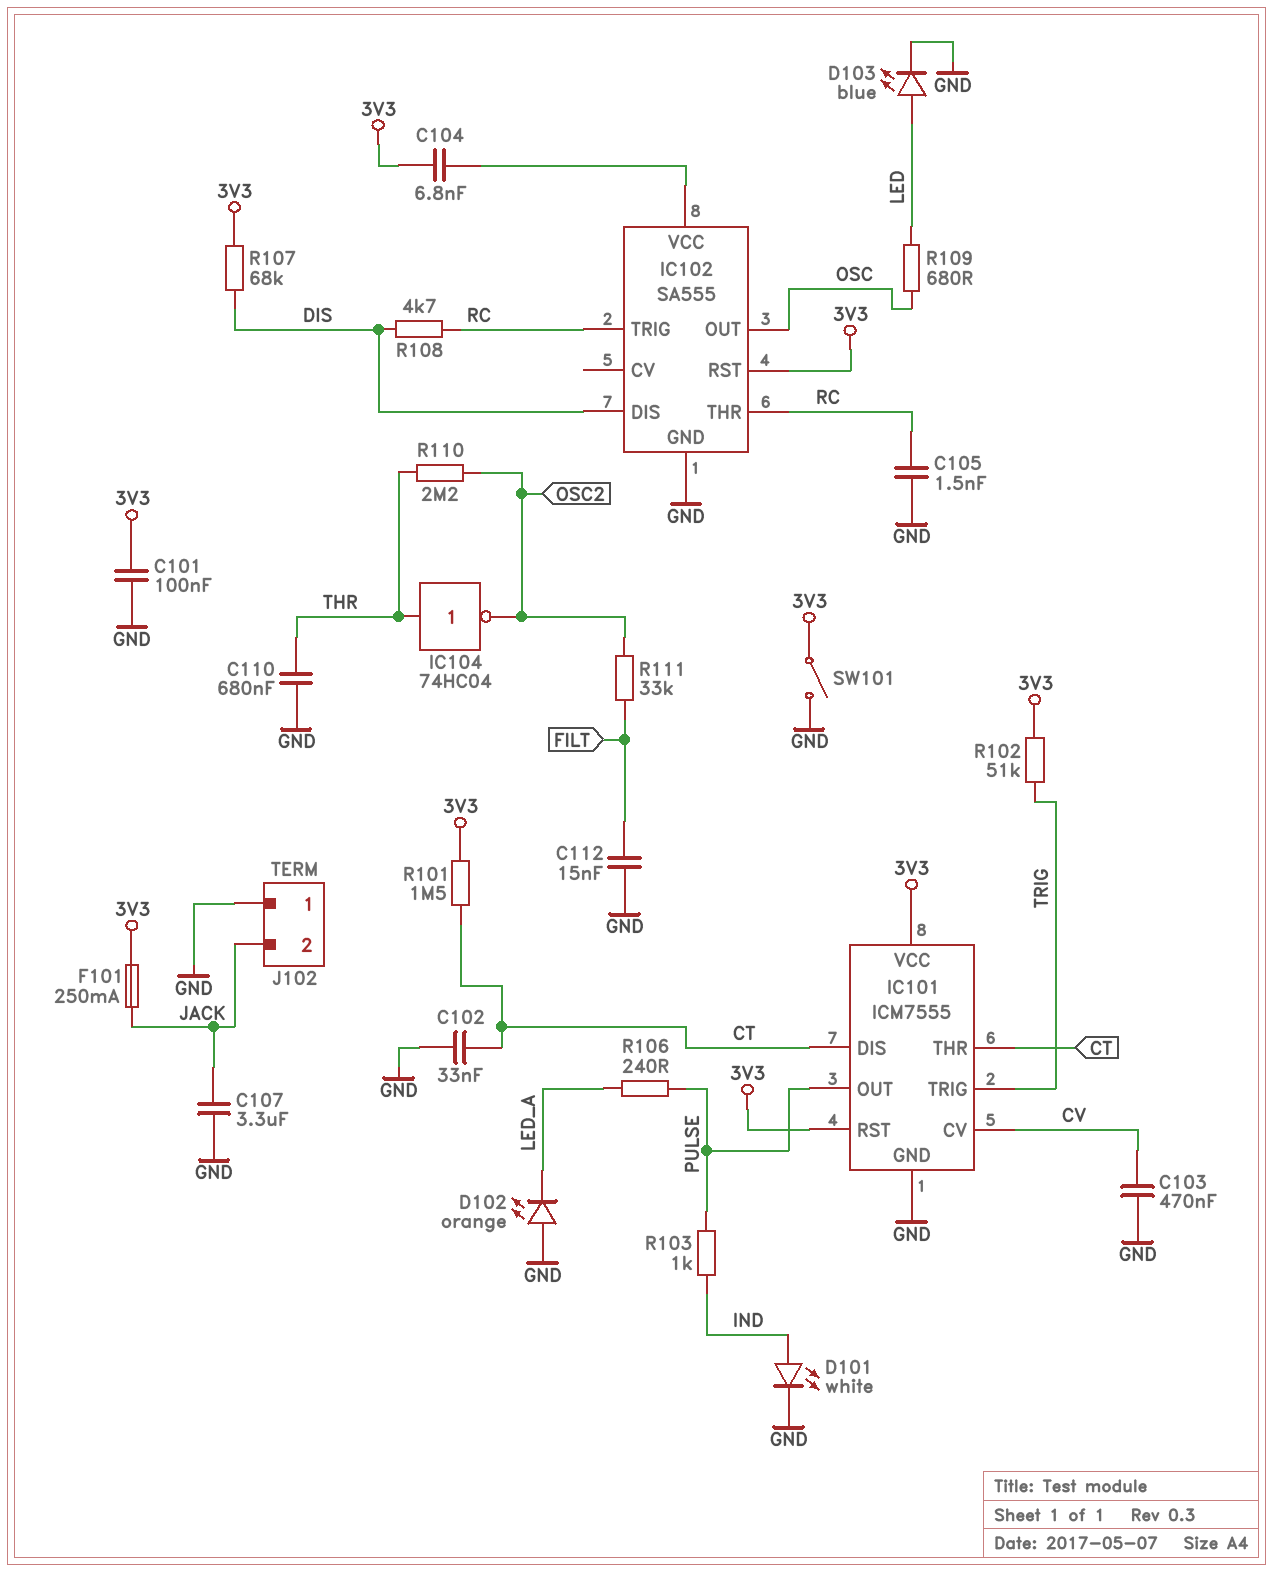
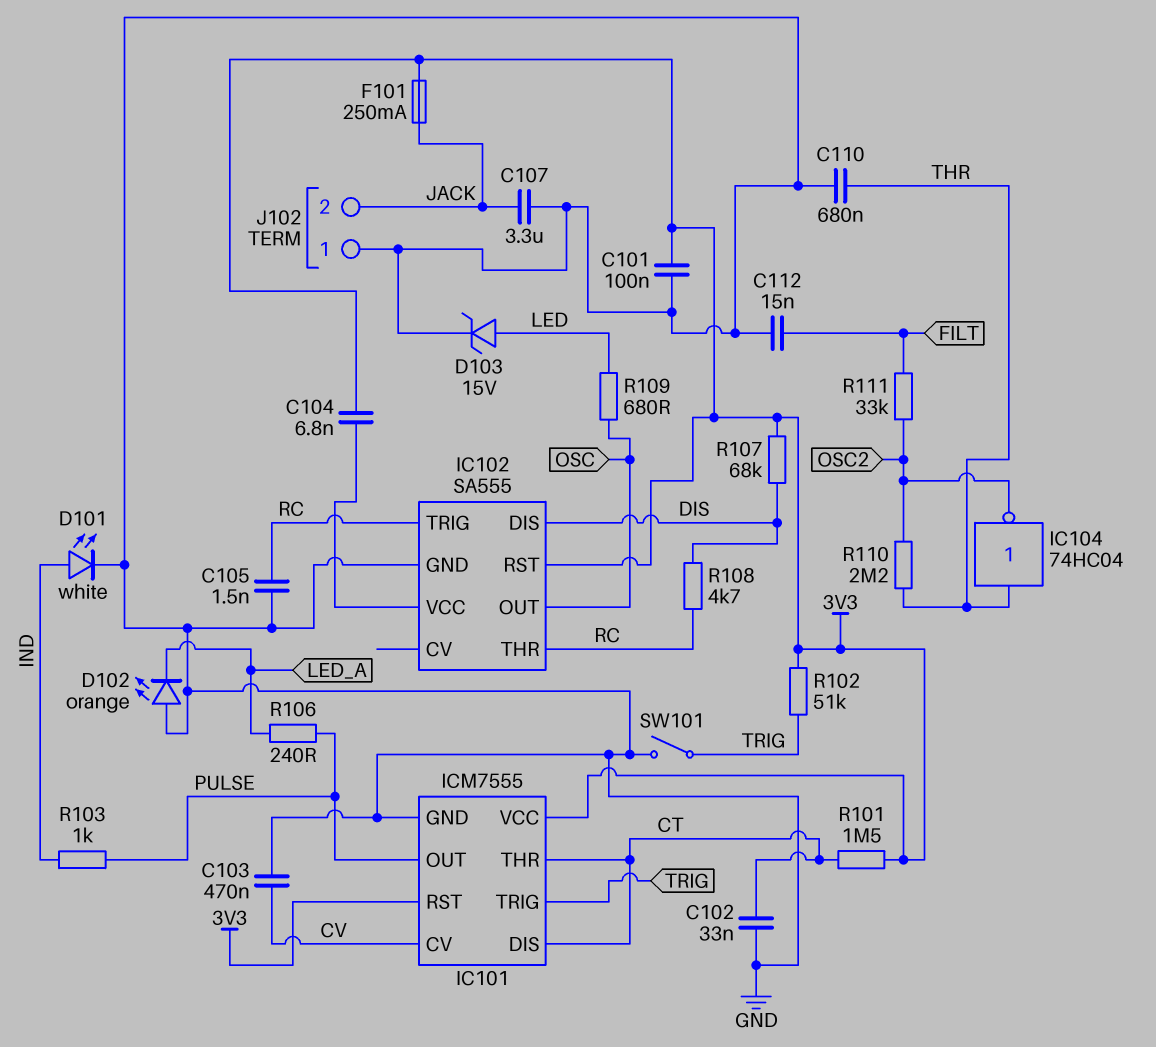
D103: LED blue (A LED, K GND) -> zener 15V (A LED, K GND)
SW101: switch (3V3, GND) -> switch (GND, TRIG)

